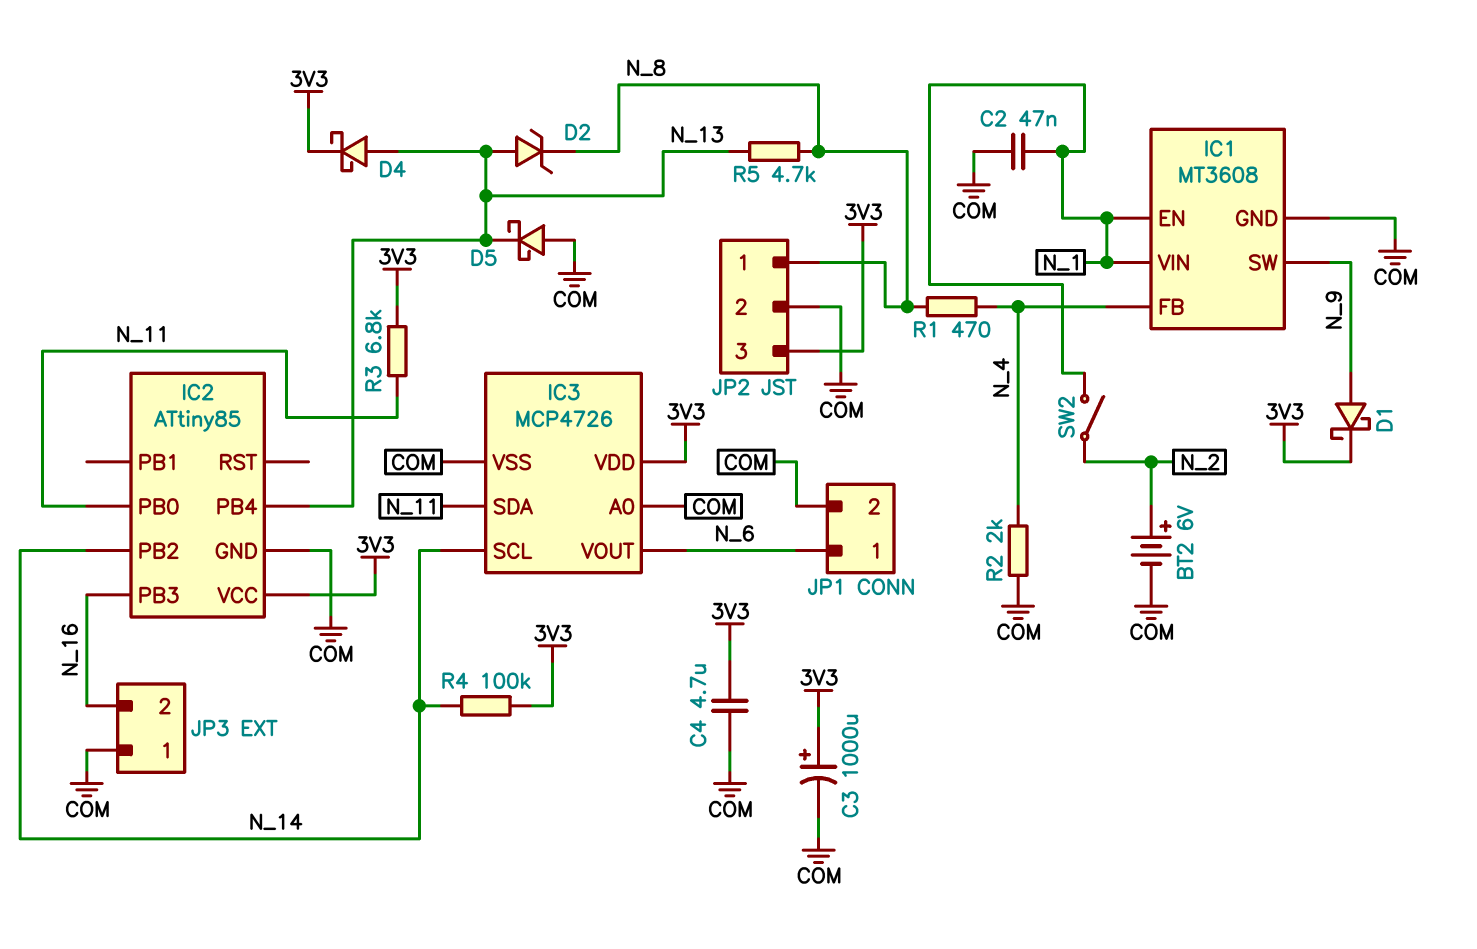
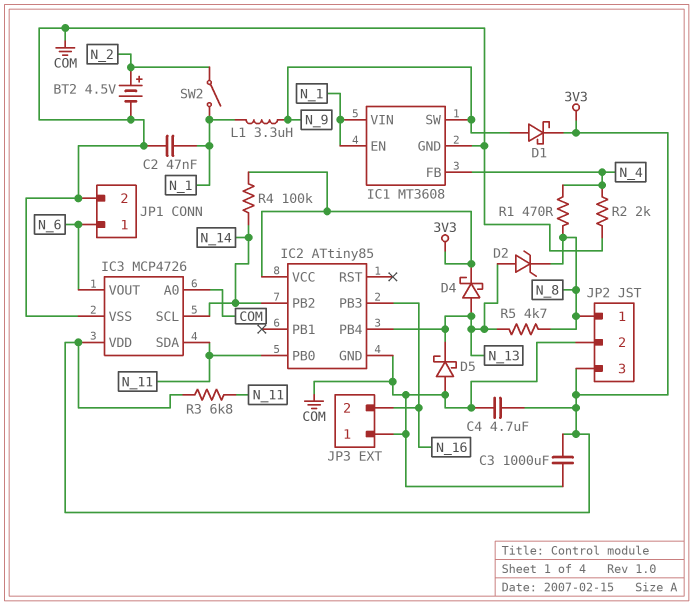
BT2: 6V (plus N_2, minus COM) -> 4.5V (plus N_2, minus COM)
C3: 1000uF (plus 3V3, minus COM) -> 1000uF (3V3, COM)
L1: none -> 3.3uH (N_1, N_9)

